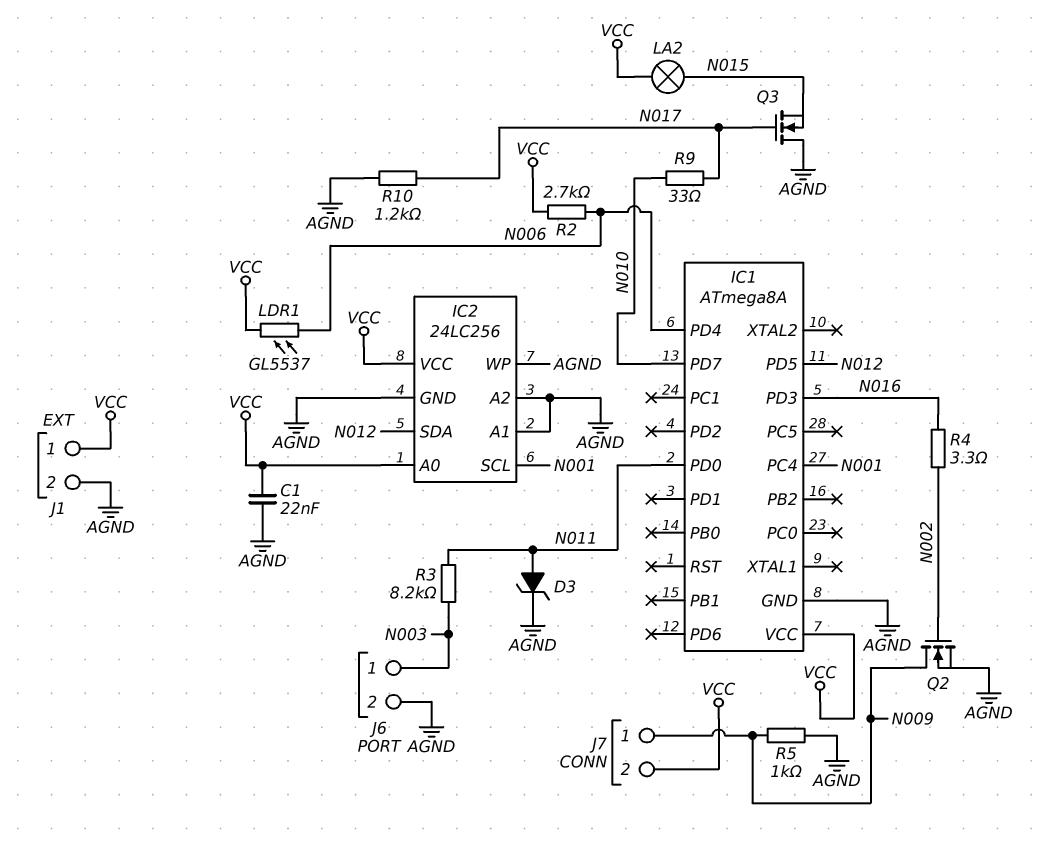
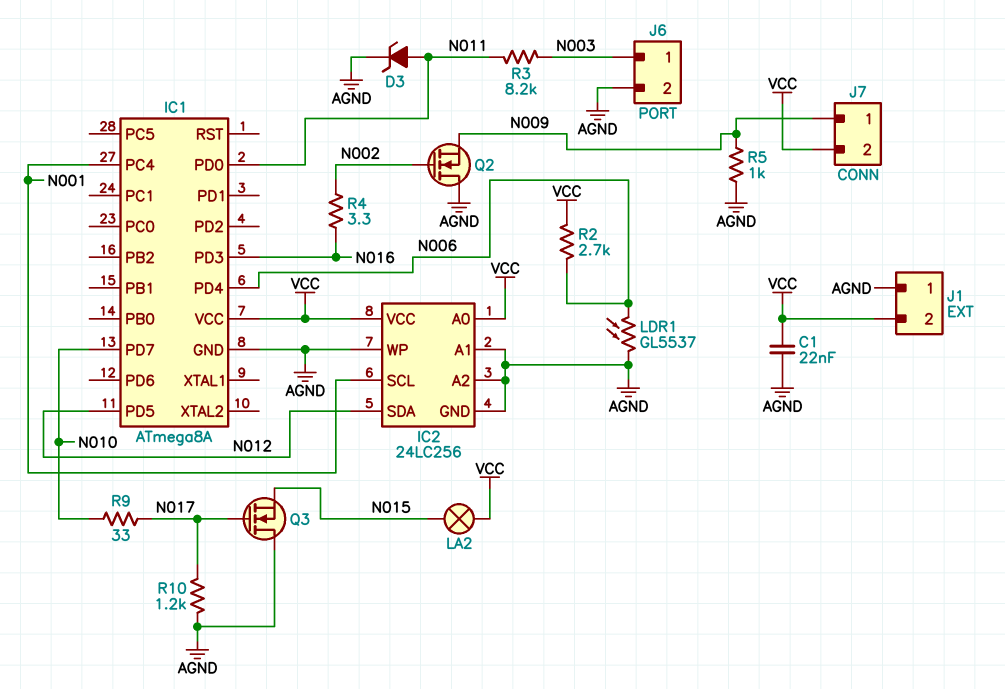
J1 pin 1: VCC -> AGND
J1 pin 2: AGND -> VCC
LDR1: GL5537 (N006, VCC) -> GL5537 (AGND, N006)
Q2: NMOS (G N002, D N009, S AGND) -> NMOS (G N002, D AGND, S N009)

